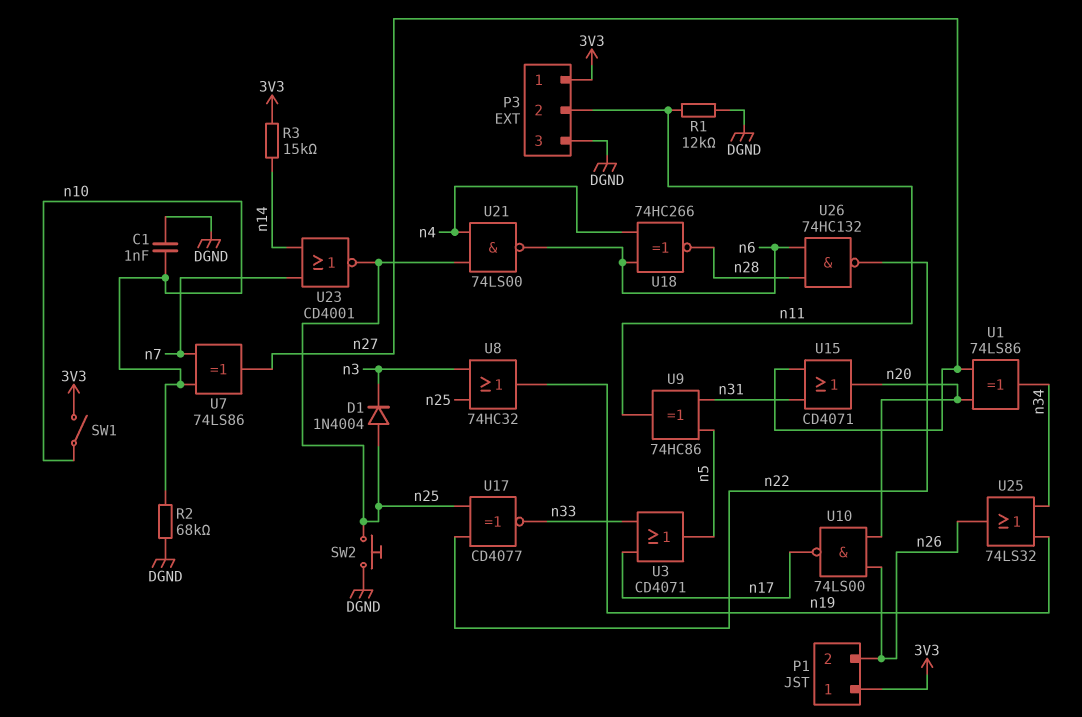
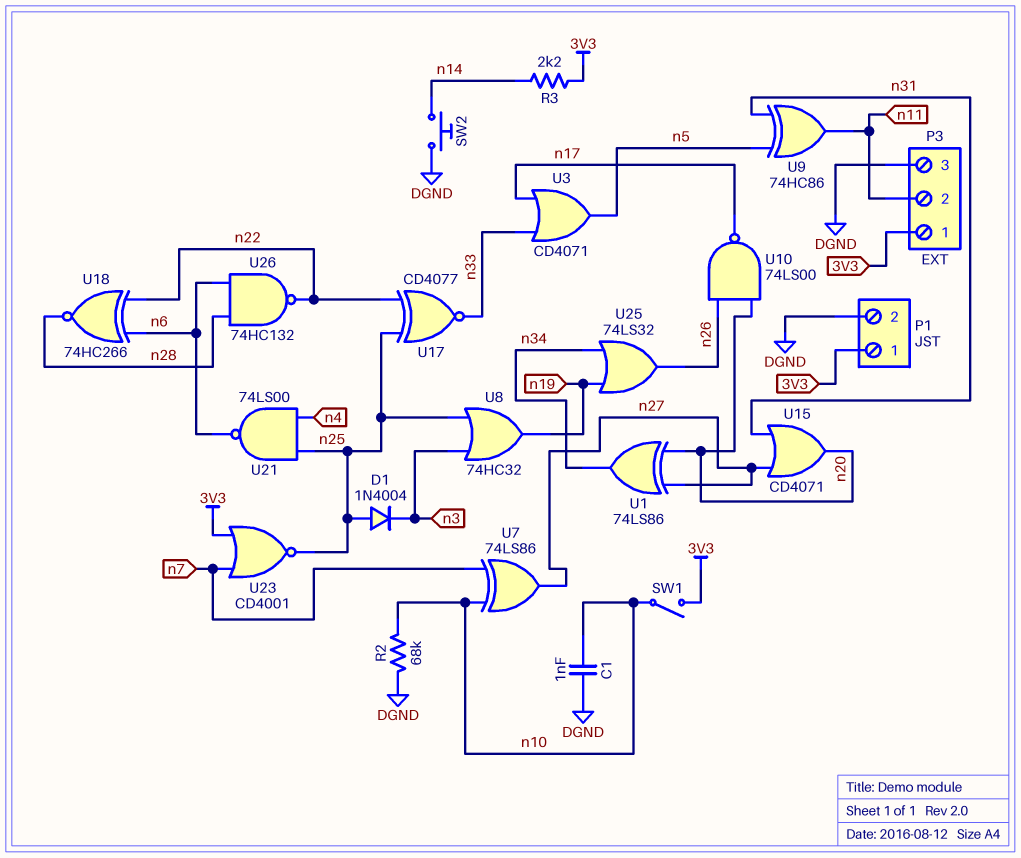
P1 pin 2: n26 -> DGND
R1: 12k (DGND, n11) -> none
R3: 15k (3V3, n14) -> 2.2k (3V3, n14)
SW2: button (DGND, n25) -> button (DGND, n14)
U18: XNOR 74HC266 (in n4, in n6, out n28) -> XNOR 74HC266 (in n6, in n22, out n28)
U23: NOR CD4001 (in n7, in n14, out n25) -> NOR CD4001 (in 3V3, in n7, out n25)

